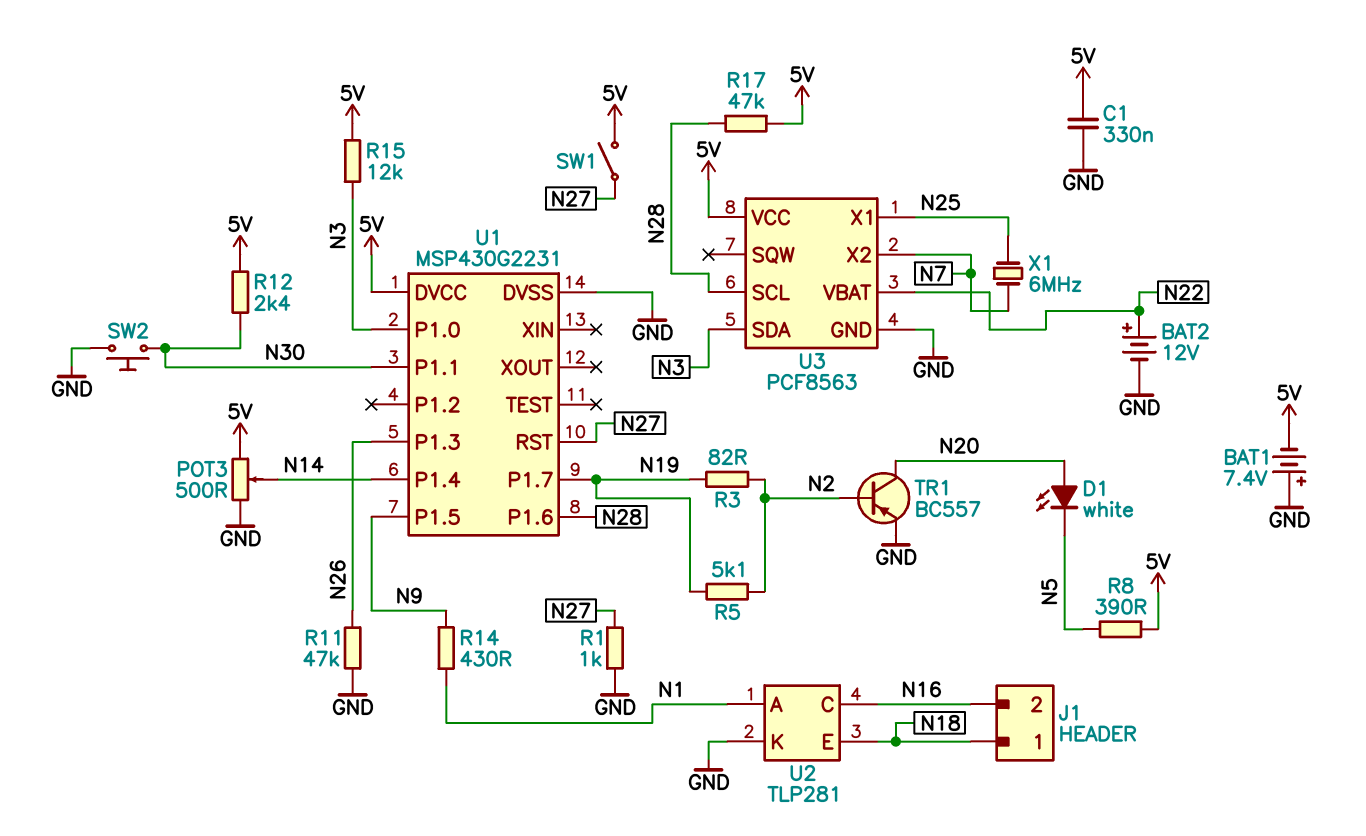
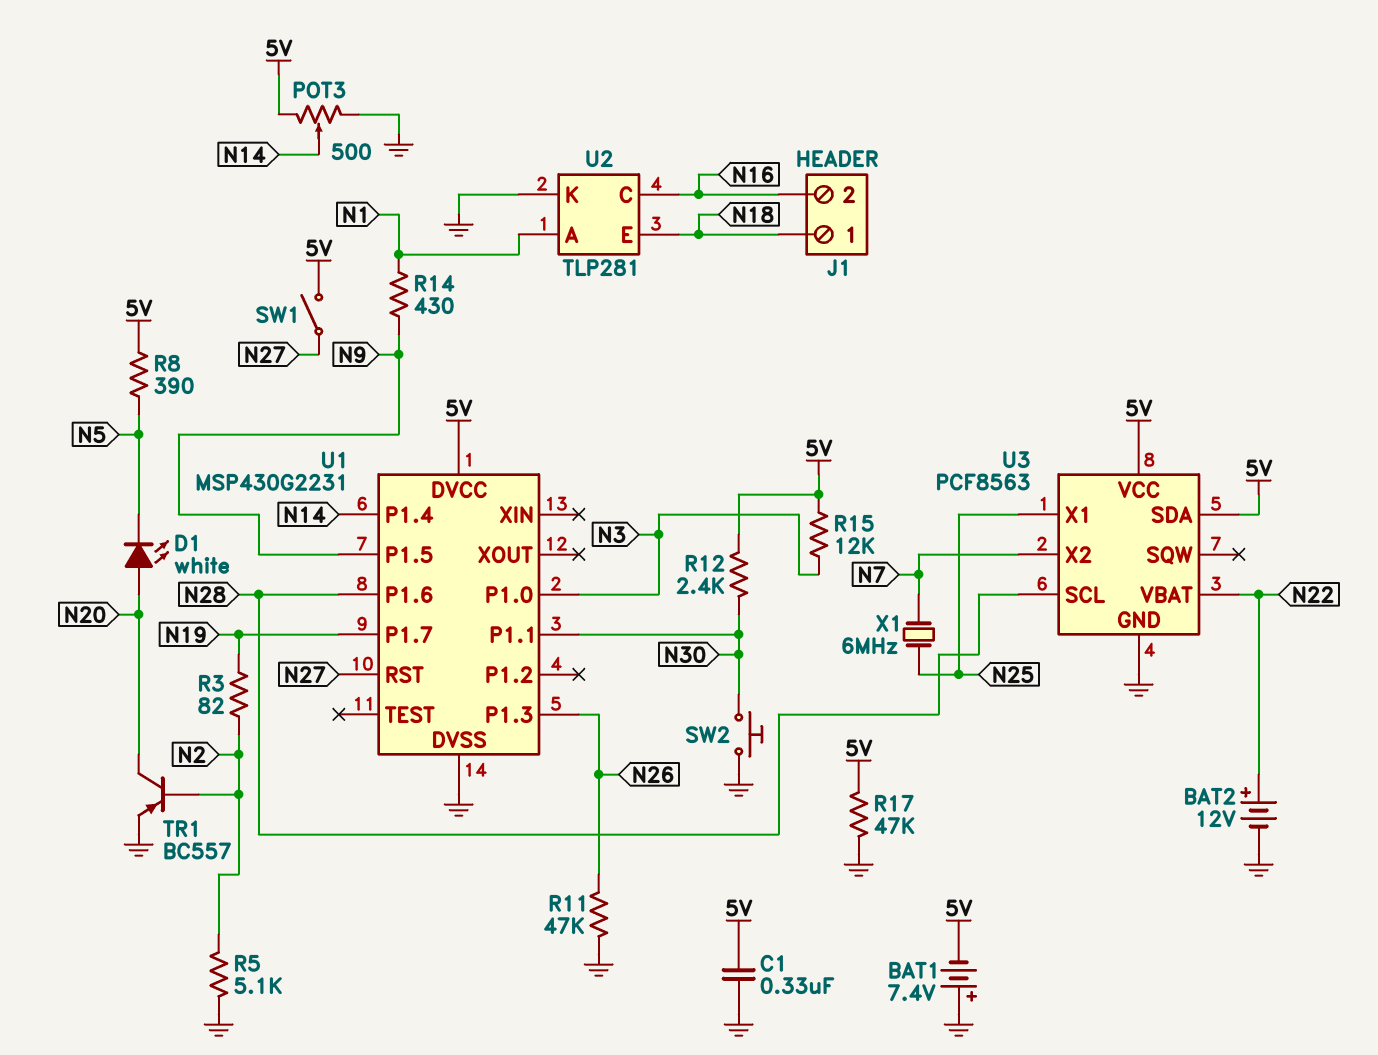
R1: 1k (GND, N27) -> none
R5: 5.1k (N2, N19) -> 5.1k (GND, N2)
R17: 47k (5V, N28) -> 47k (5V, GND)
U3 pin SDA: N3 -> 5V

